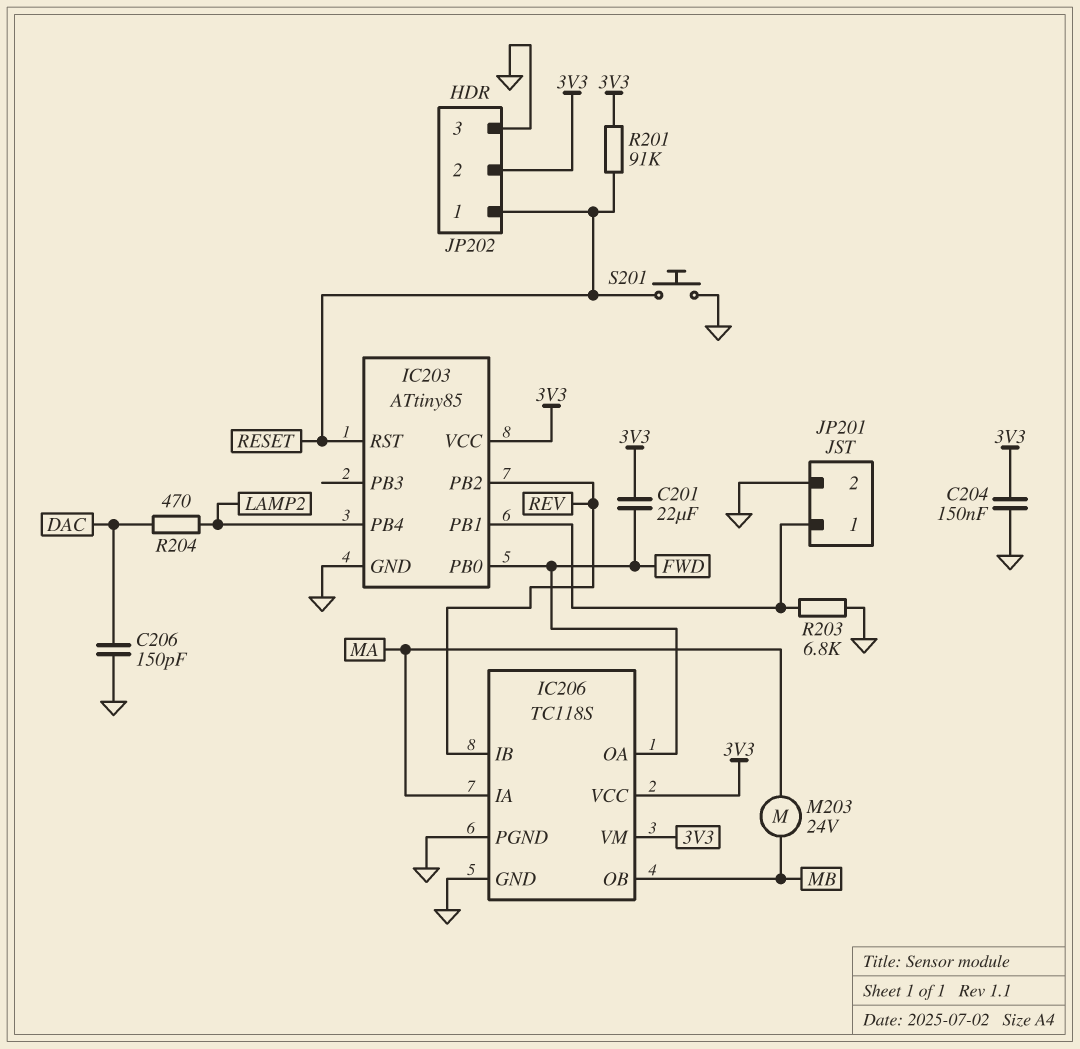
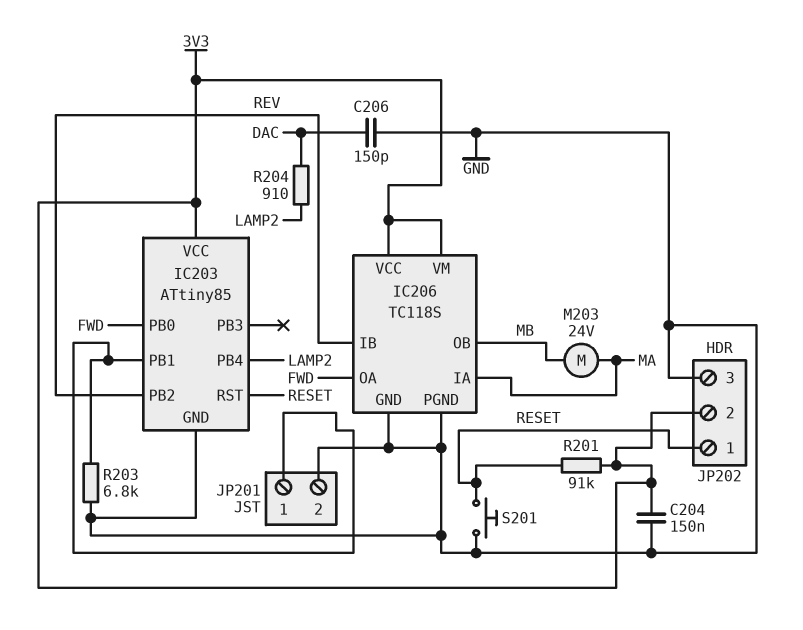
C201: 22uF (3V3, FWD) -> none
R204: 470 (DAC, LAMP2) -> 910 (DAC, LAMP2)

